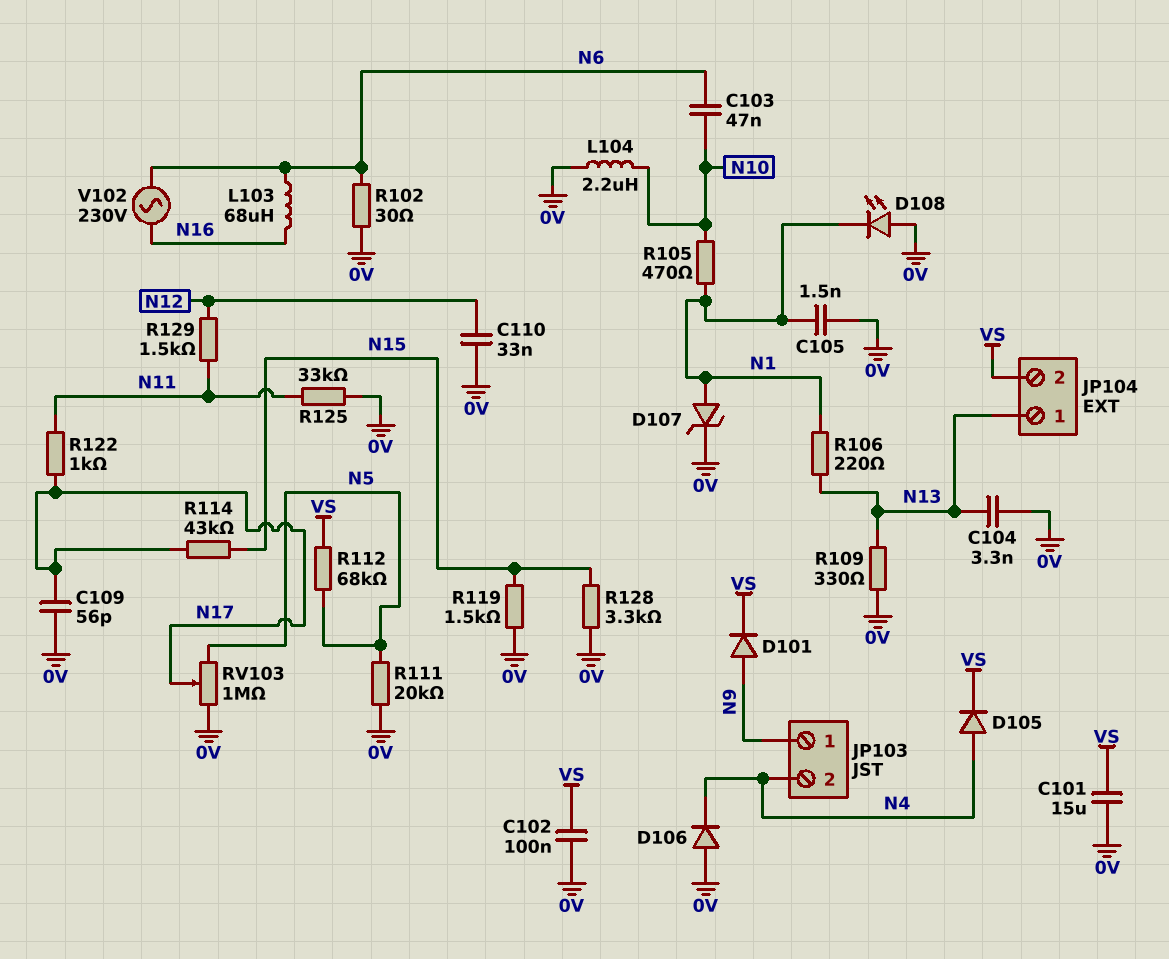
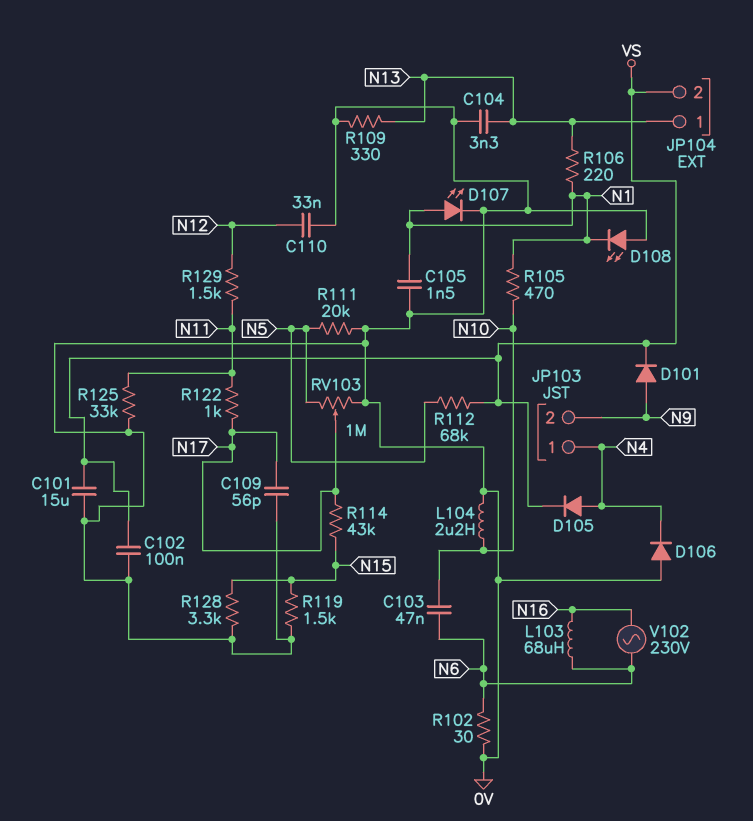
D107: zener (A N1, K 0V) -> LED (A N1, K 0V)
JP103 pin 1: N9 -> N4
JP103 pin 2: N4 -> N9

